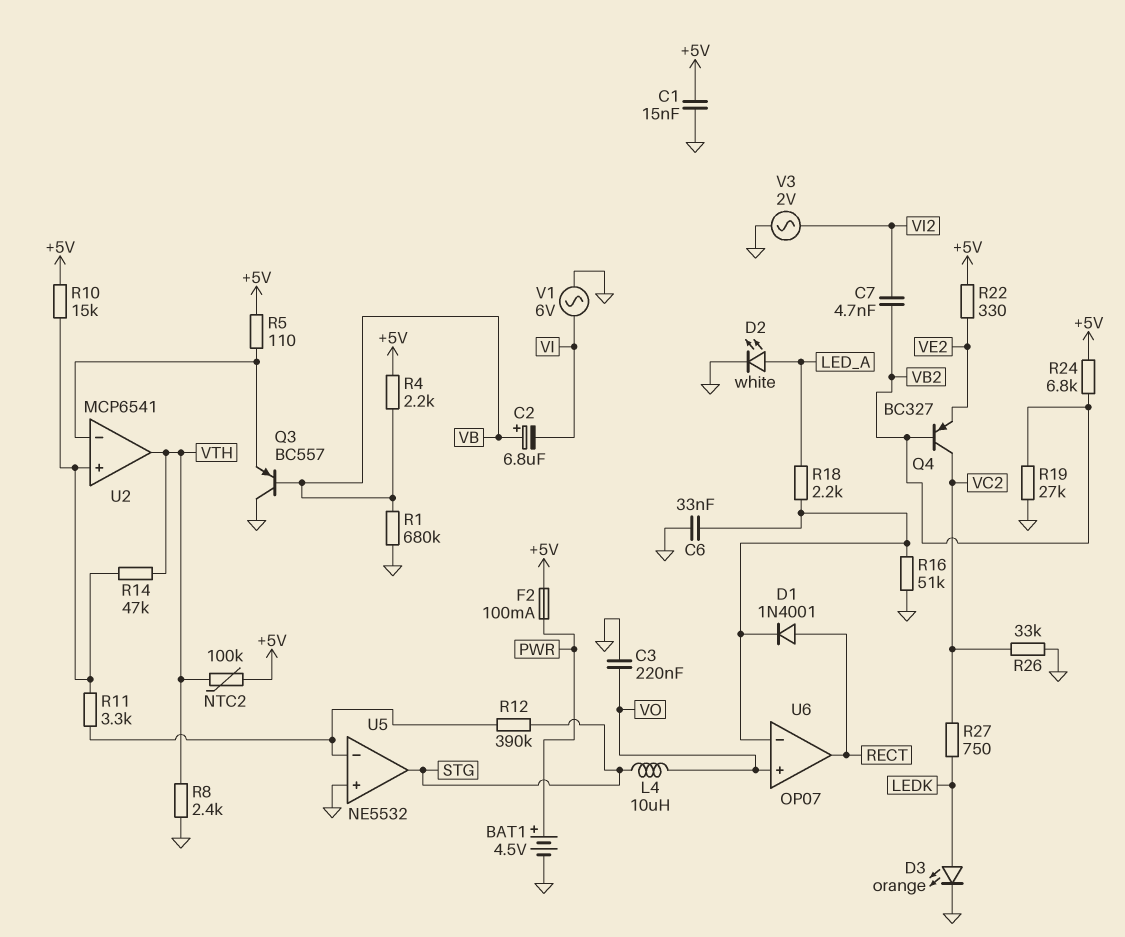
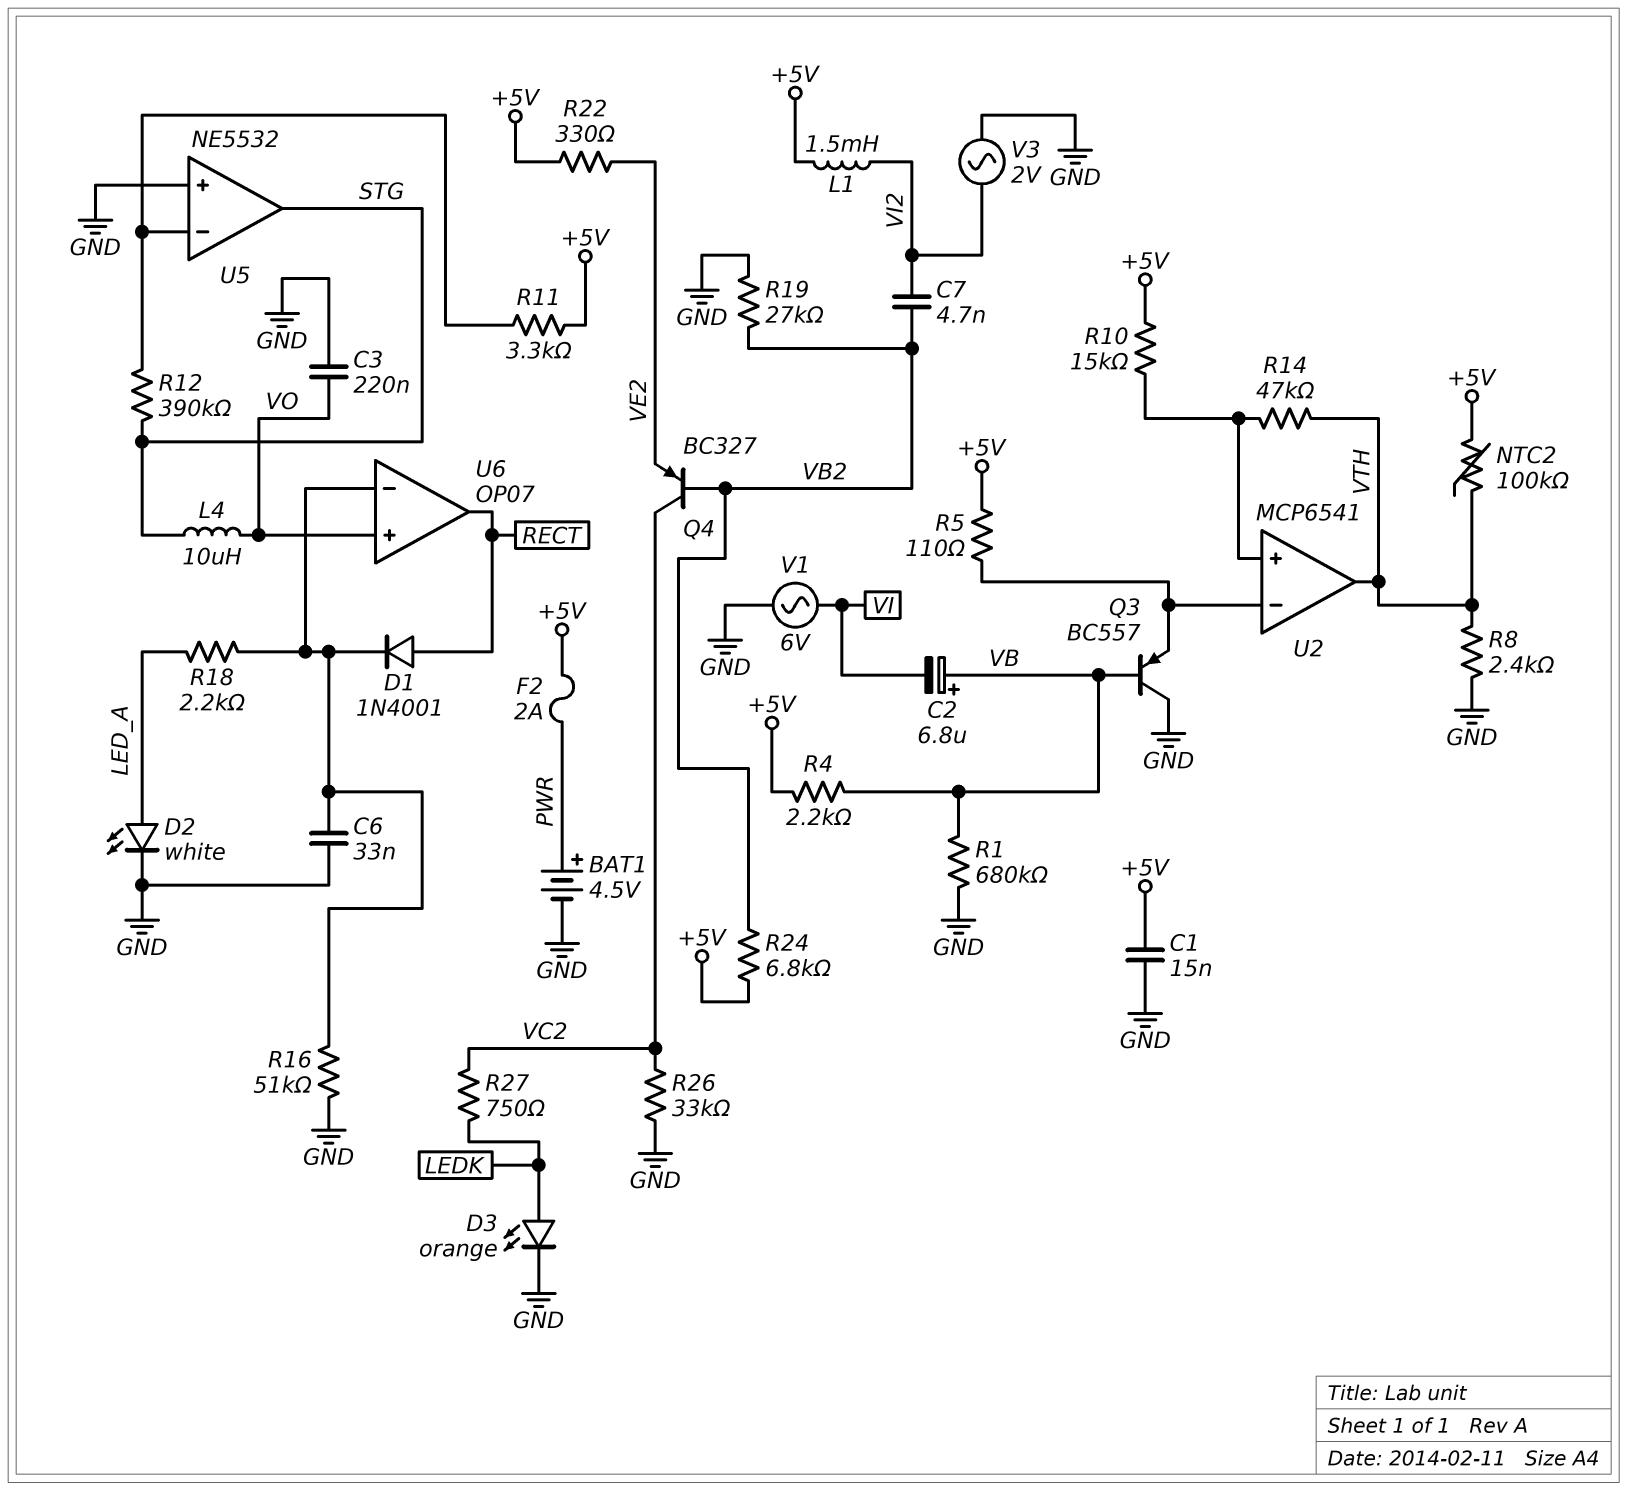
F2: 100mA (+5V, PWR) -> 2A (+5V, PWR)
L1: none -> 1.5mH (+5V, VI2)
R11: 3.3k (U2/in+, U5/in-) -> 3.3k (+5V, U5/in-)

